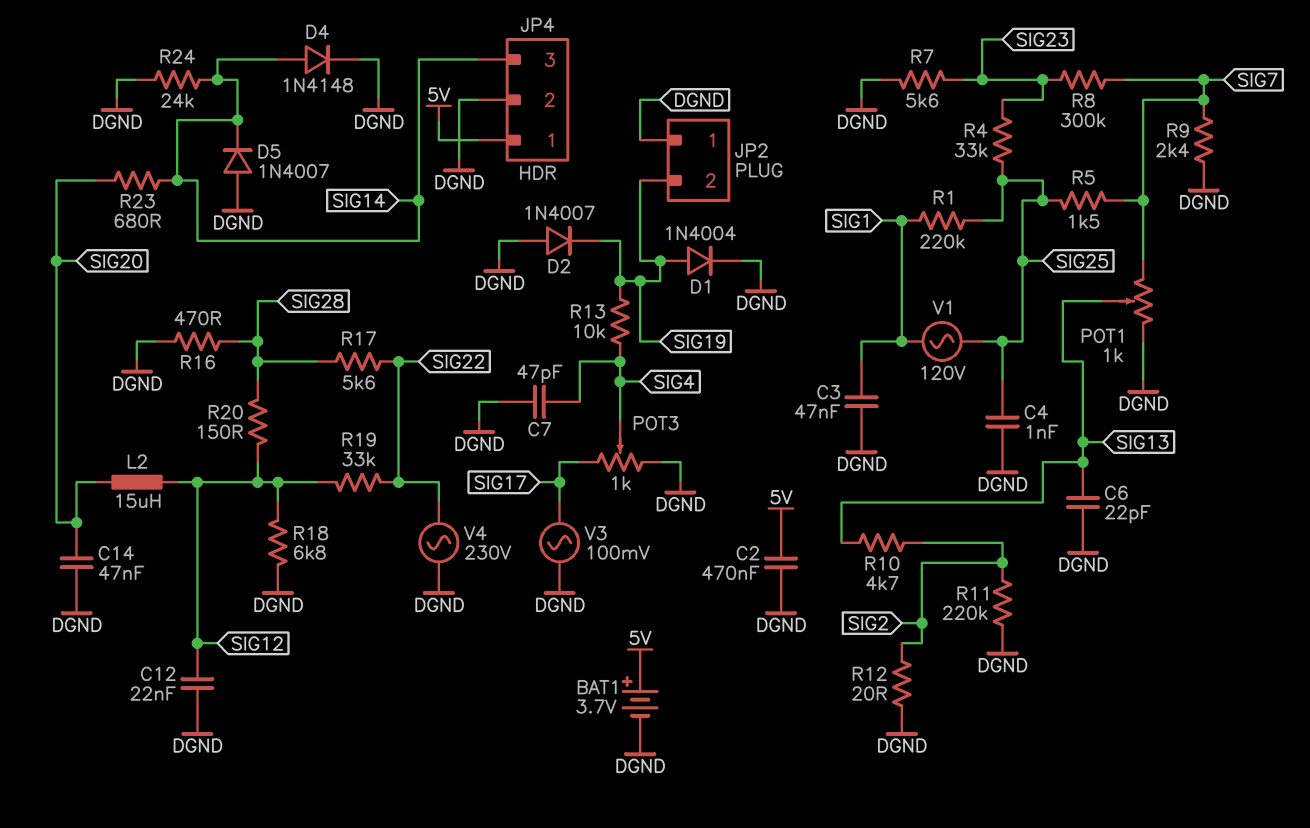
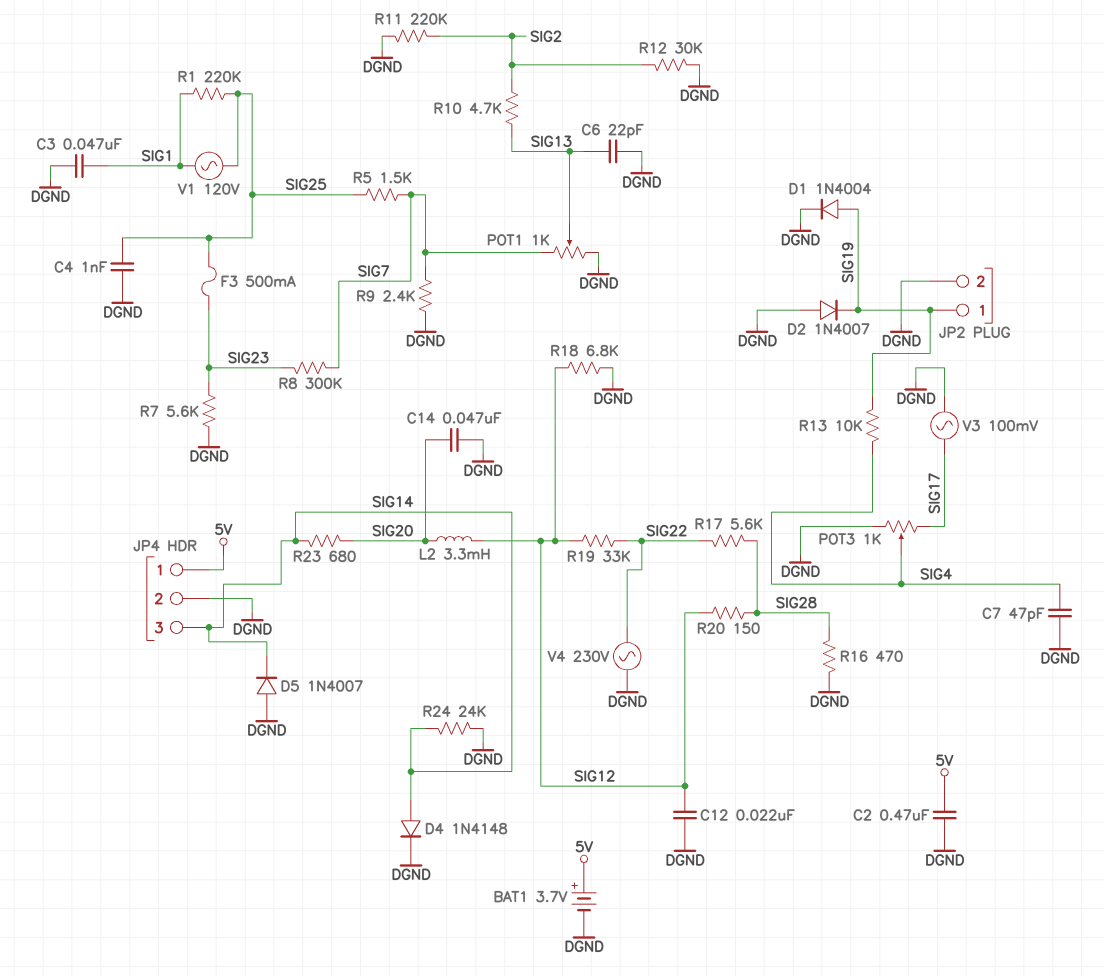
F3: none -> 500mA (SIG23, SIG25)
JP2 pin 1: DGND -> SIG19
JP2 pin 2: SIG19 -> DGND
L2: 15uH (SIG12, SIG20) -> 3.3mH (SIG12, SIG20)
R4: 33k (SIG23, SIG25) -> none
R12: 20 (DGND, SIG2) -> 30k (DGND, SIG2)

